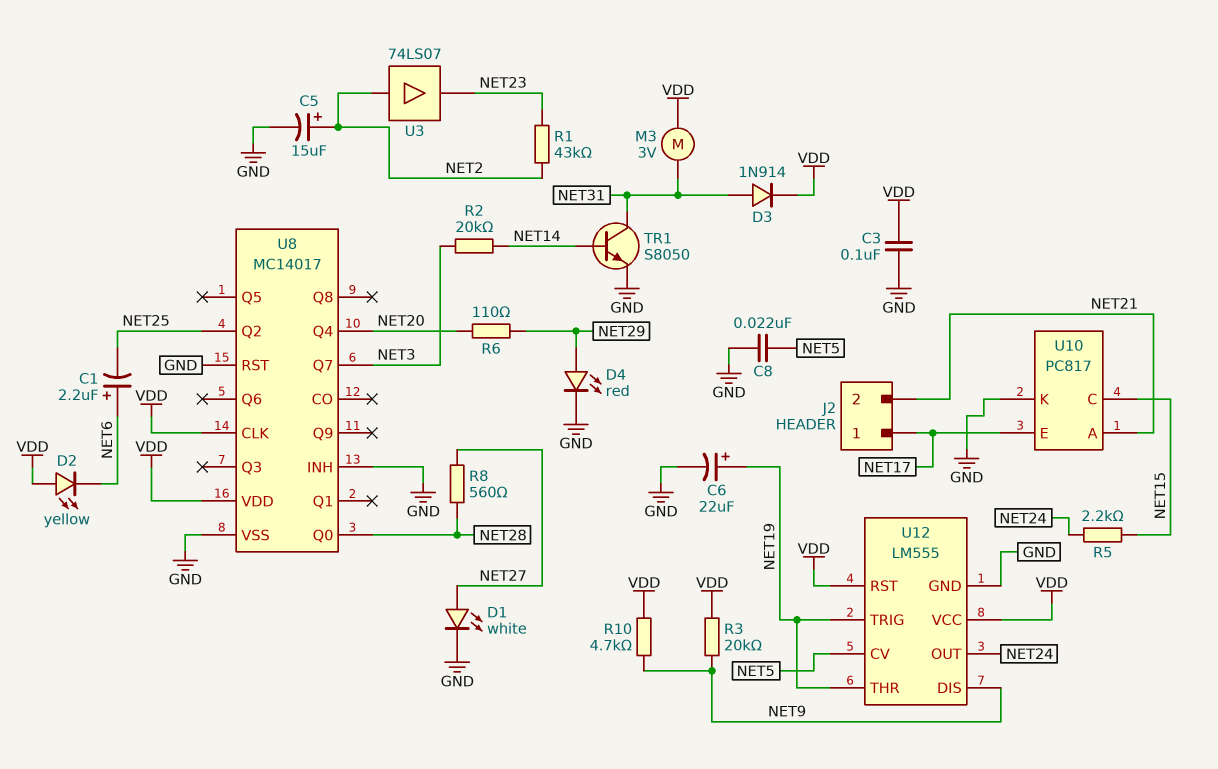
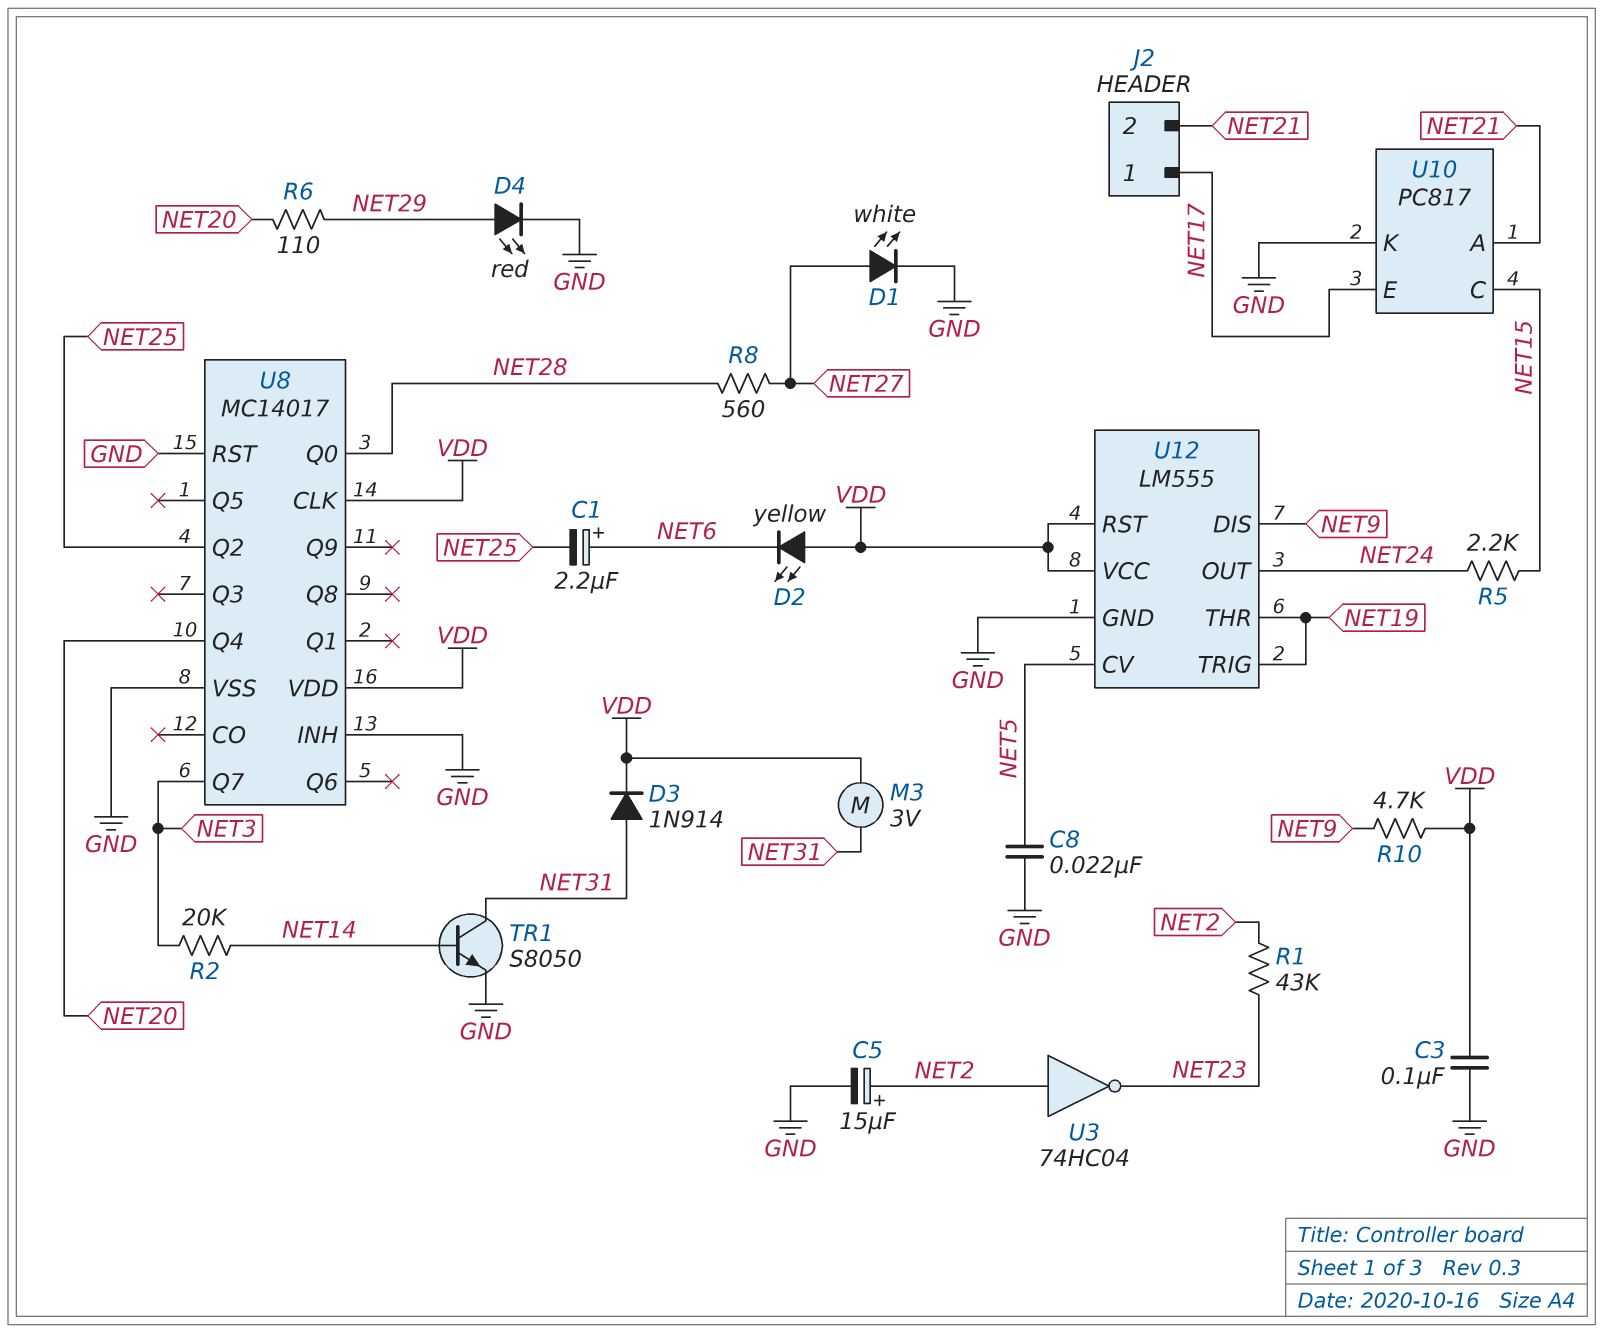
C6: 22uF (plus NET19, minus GND) -> none
R3: 20k (NET9, VDD) -> none
U3: buffer 74LS07 (in NET2, out NET23) -> NOT 74HC04 (in NET2, out NET23)

